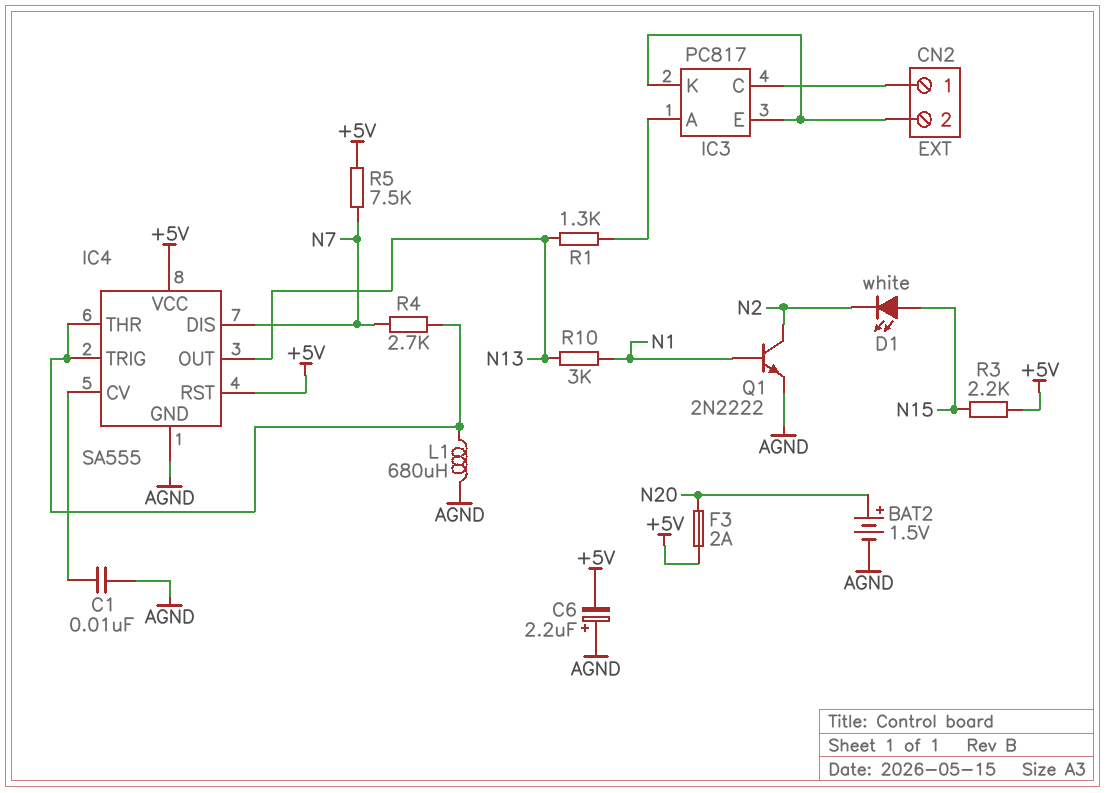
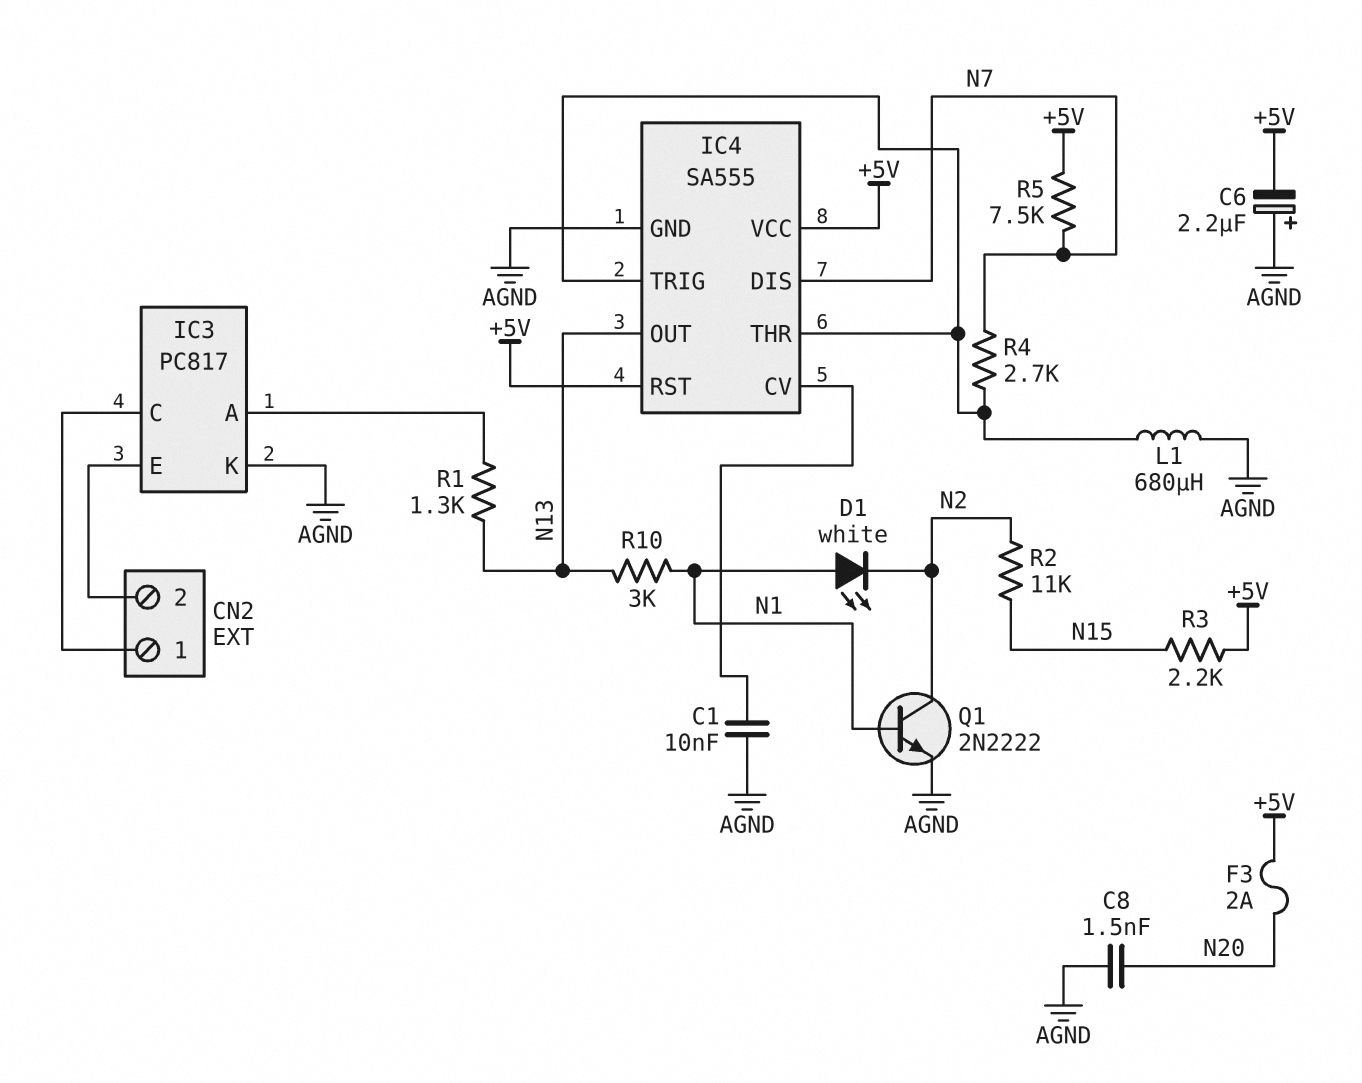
BAT2: 1.5V (plus N20, minus AGND) -> none
C8: none -> 1.5nF (AGND, N20)
D1: LED white (A N15, K N2) -> LED white (A N1, K N2)
IC3 pin K: CN2/2 -> AGND
R2: none -> 11k (N2, N15)

